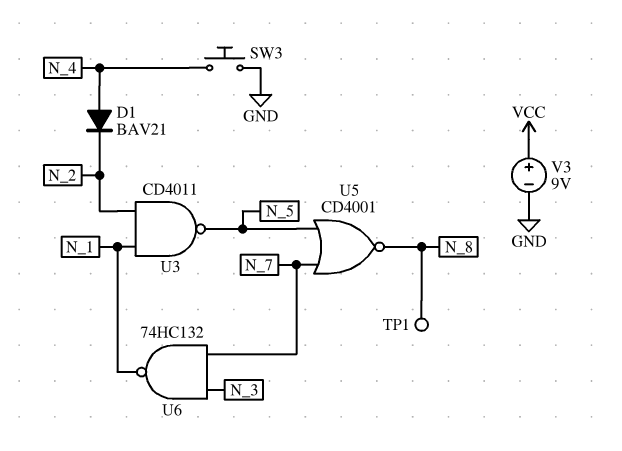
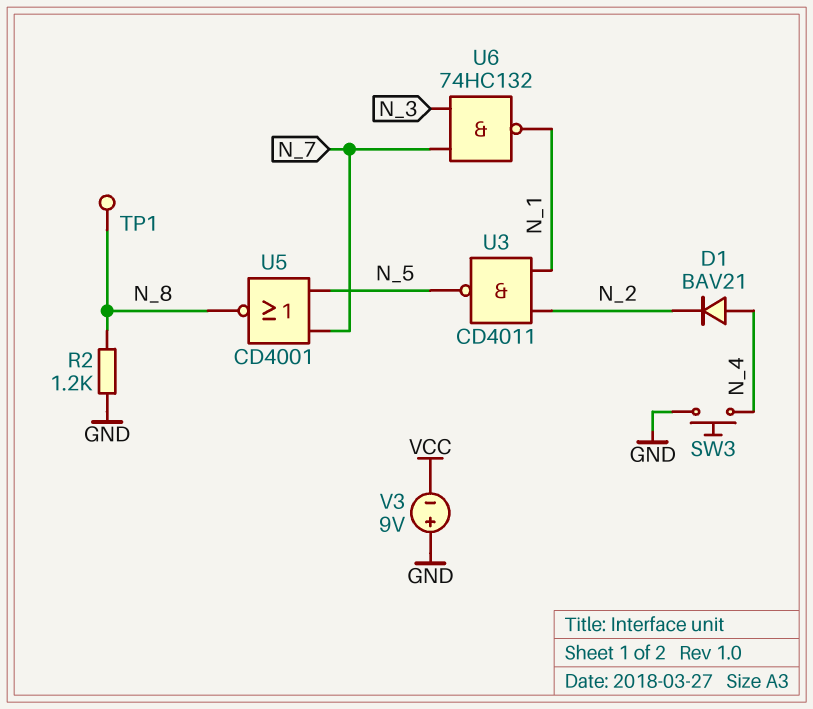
R2: none -> 1.2k (GND, N_8)
V3: 9V (plus VCC, minus GND) -> 9V (plus GND, minus VCC)

